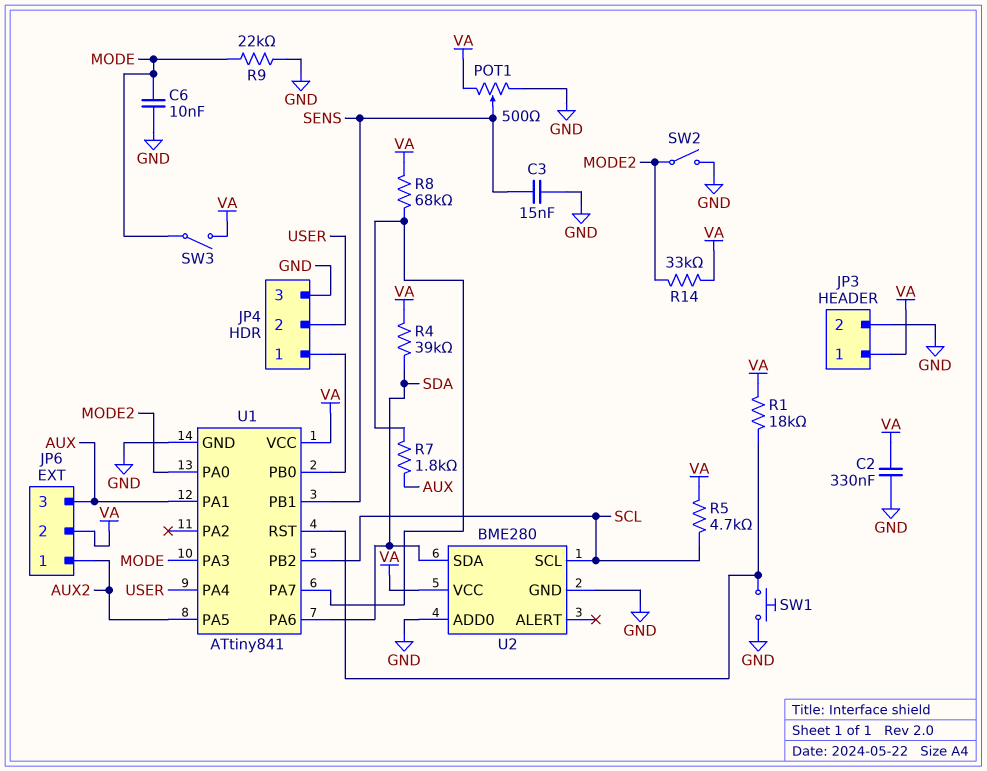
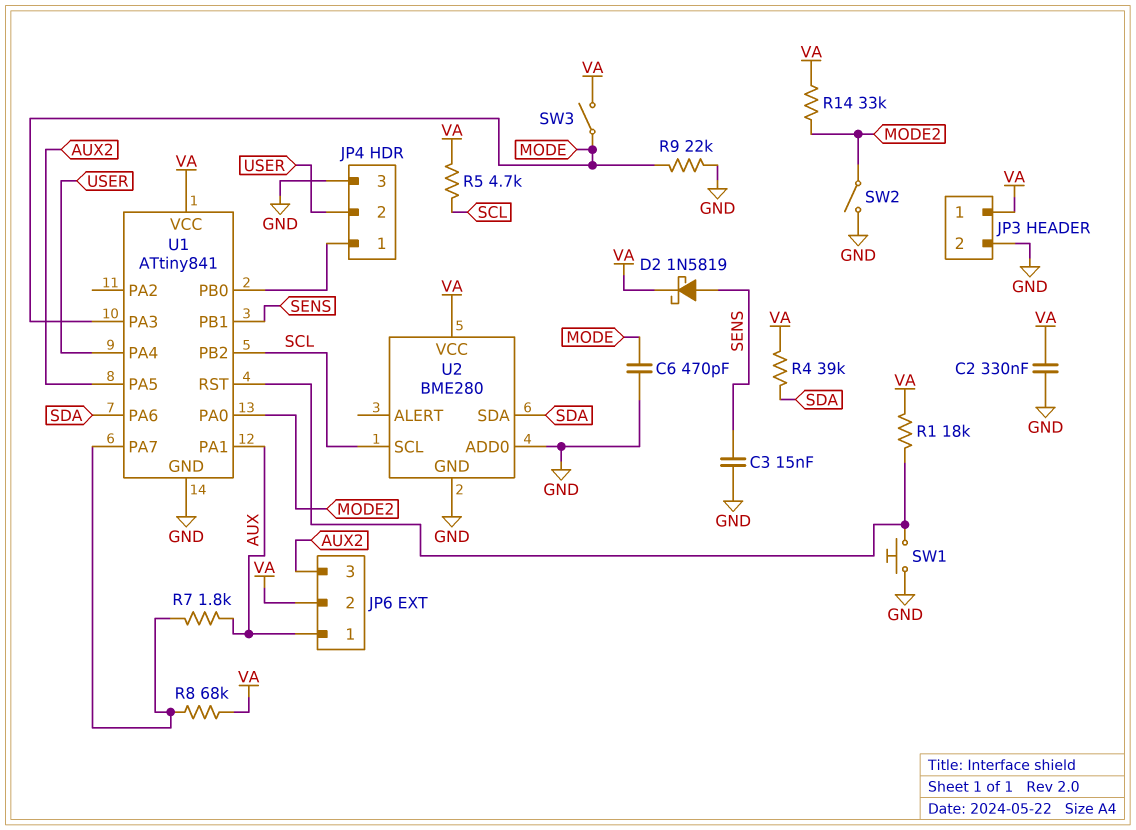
C6: 10nF (GND, MODE) -> 470pF (GND, MODE)
D2: none -> schottky 1N5819 (A SENS, K VA)
JP6 pin 1: AUX2 -> AUX
JP6 pin 3: AUX -> AUX2
POT1: 500 (GND, VA, wiper SENS) -> none

